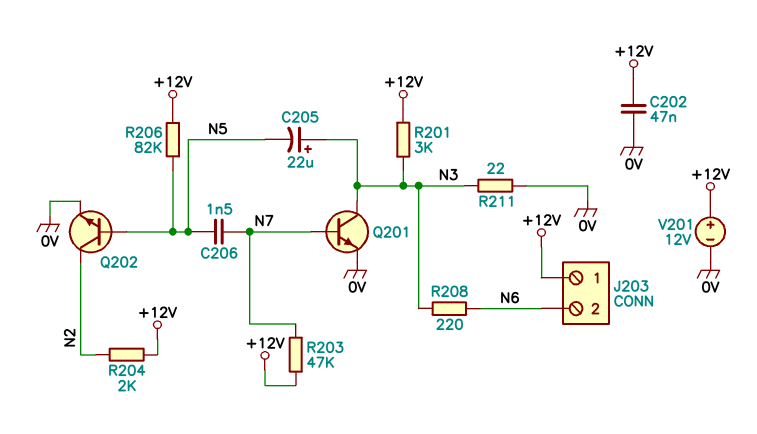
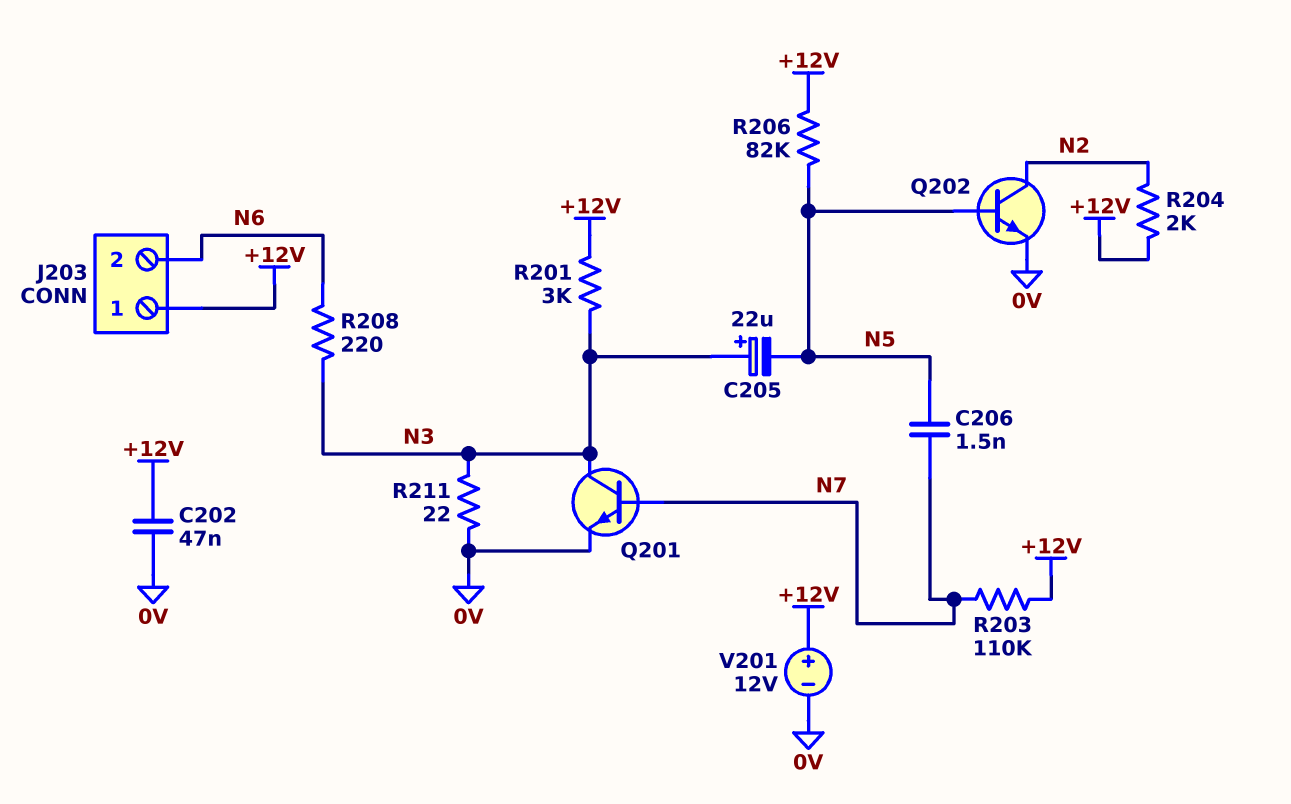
R203: 47k (+12V, N7) -> 110k (+12V, N7)

